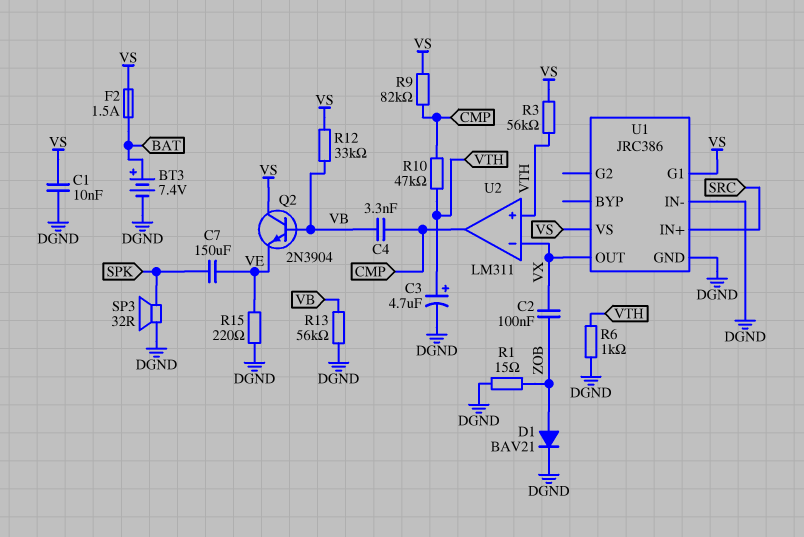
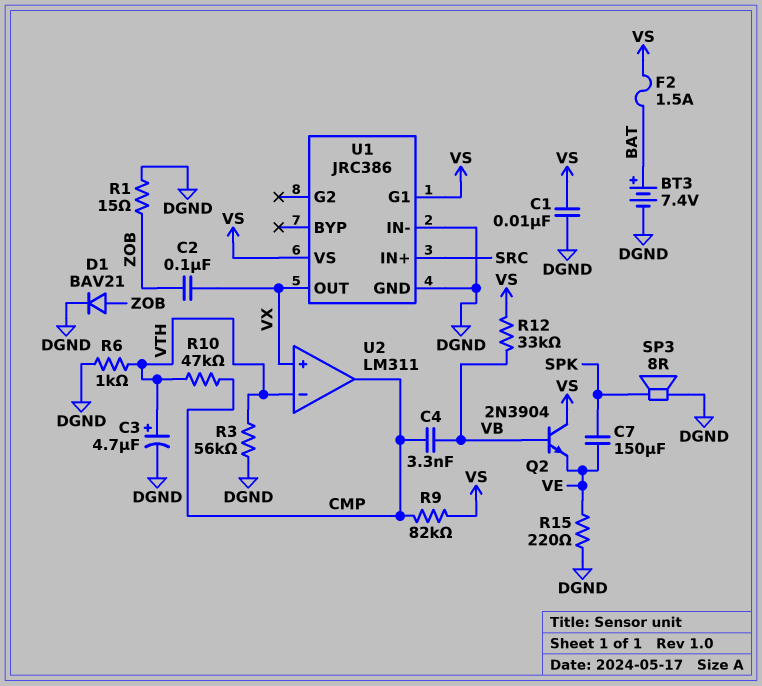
R3: 56k (VS, VTH) -> 56k (DGND, VTH)
R13: 56k (DGND, VB) -> none
SP3: speaker 32R (DGND, SPK) -> speaker 8R (DGND, SPK)
U2 pin in+: VTH -> VX
U2 pin in-: VX -> VTH

